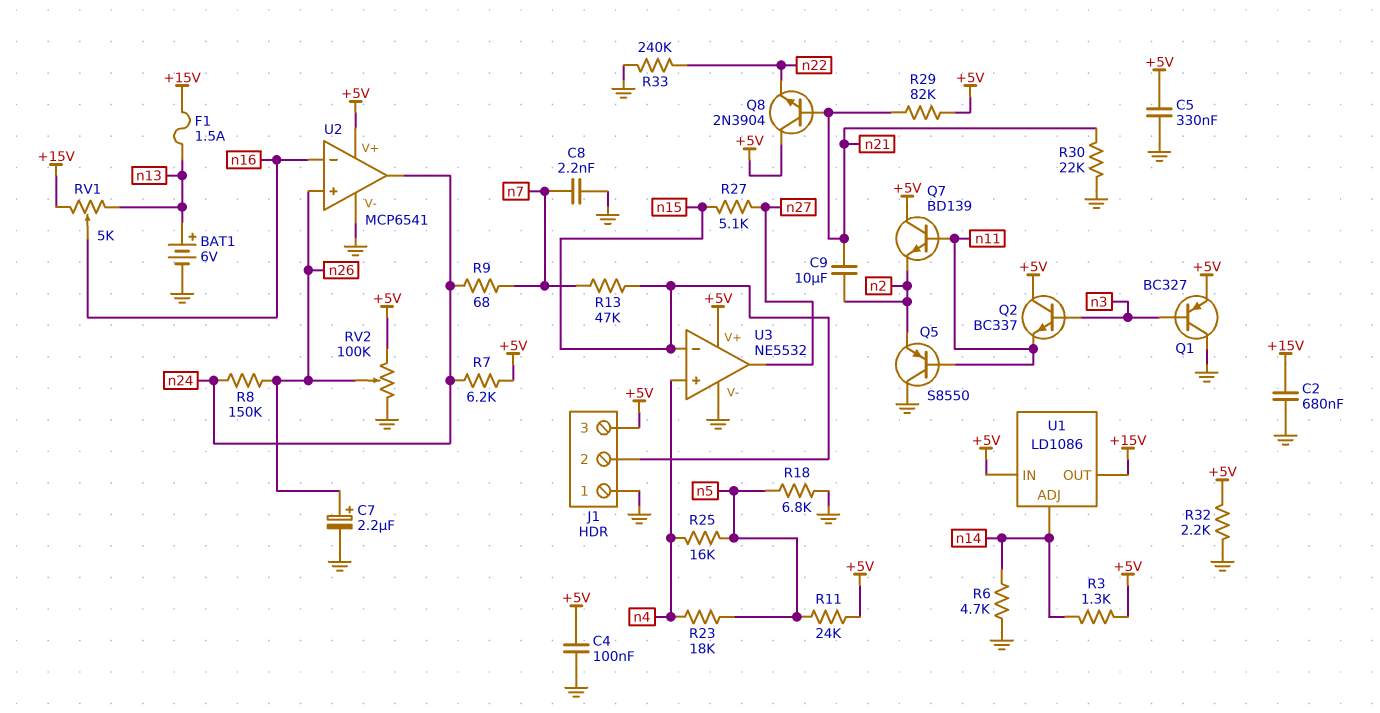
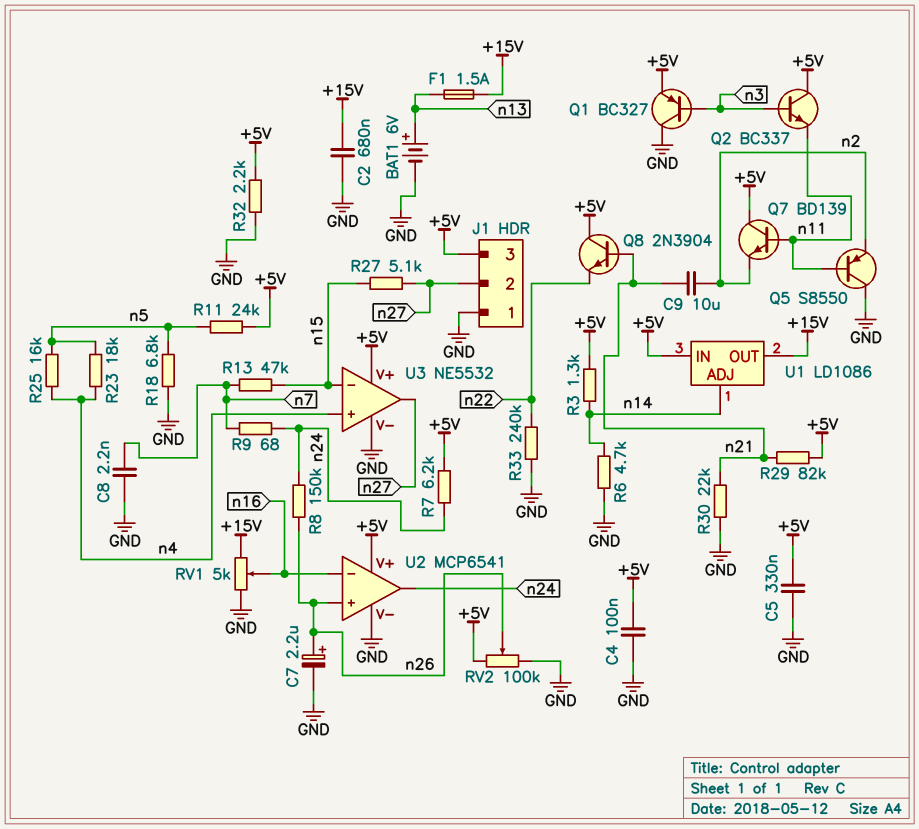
J1 pin 2: n15 -> n27
RV1: 5k (+15V, n13, wiper n16) -> 5k (+15V, GND, wiper n16)

